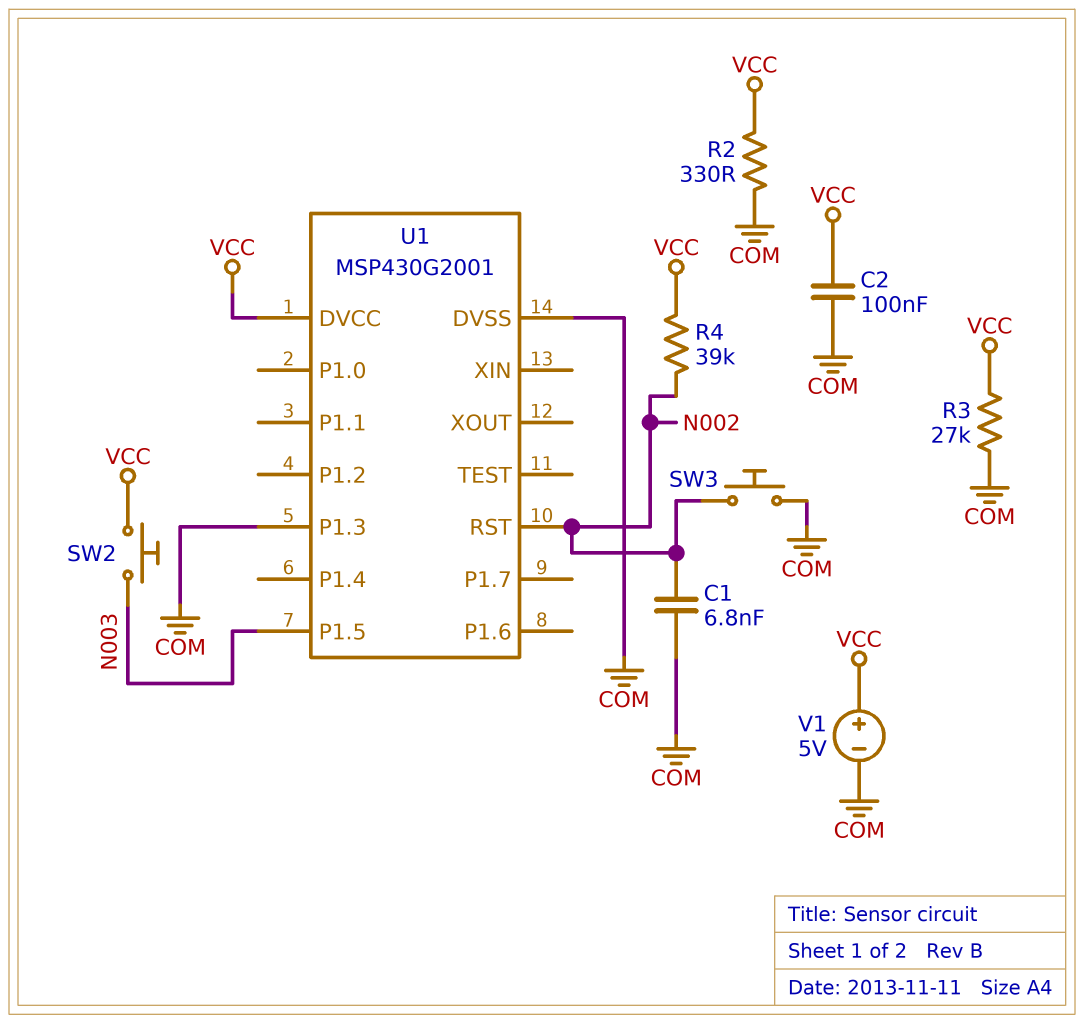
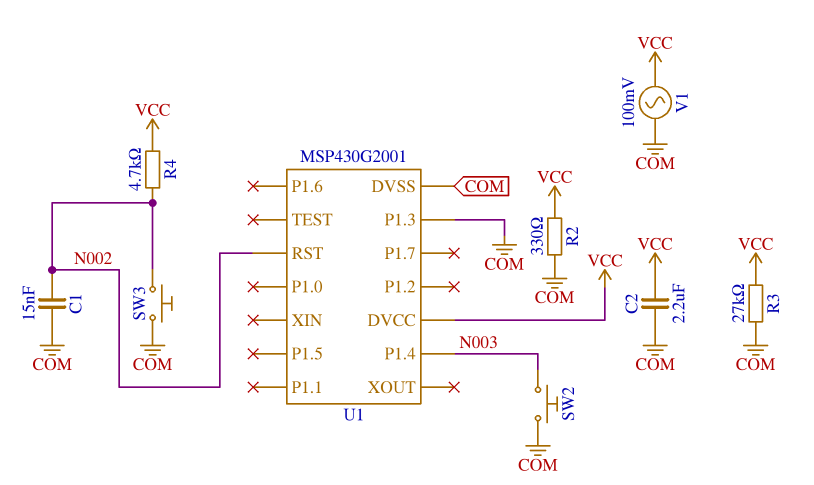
C1: 6.8nF (COM, N002) -> 15nF (COM, N002)
C2: 100nF (COM, VCC) -> 2.2uF (COM, VCC)
R4: 39k (N002, VCC) -> 4.7k (N002, VCC)
SW2: button (N003, VCC) -> button (COM, N003)
U1 pin P1.4: none -> N003
U1 pin P1.5: N003 -> none
V1: 5V (plus VCC, minus COM) -> AC 100mV (COM, VCC)

